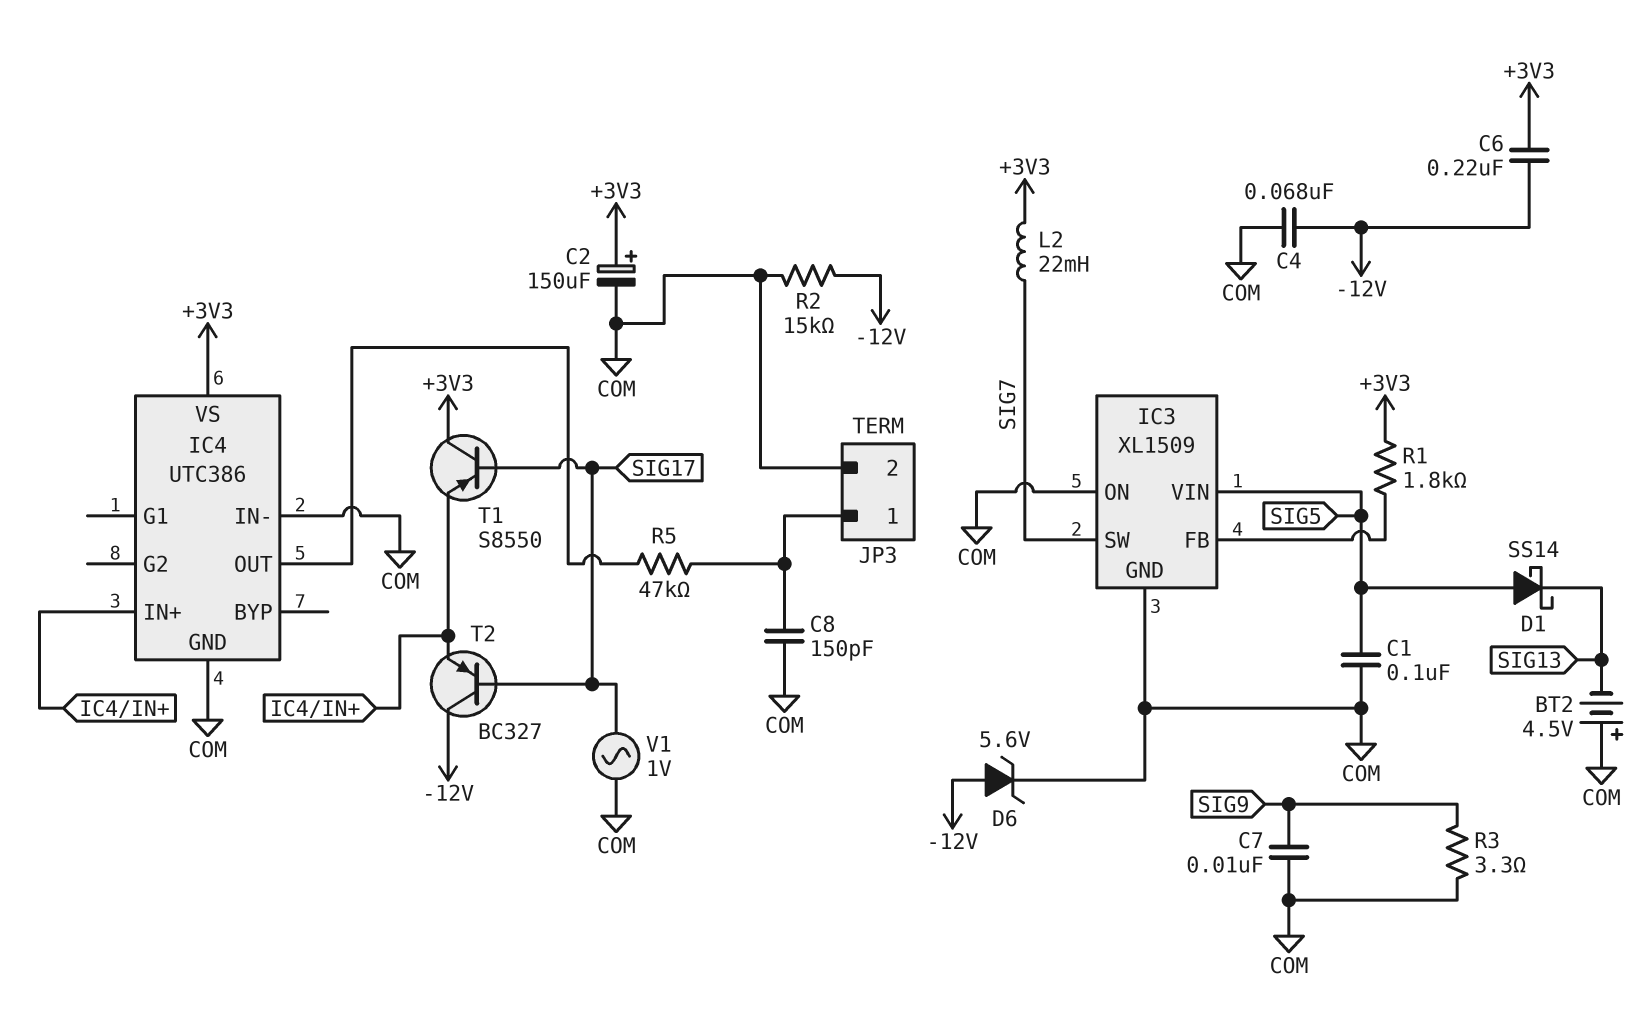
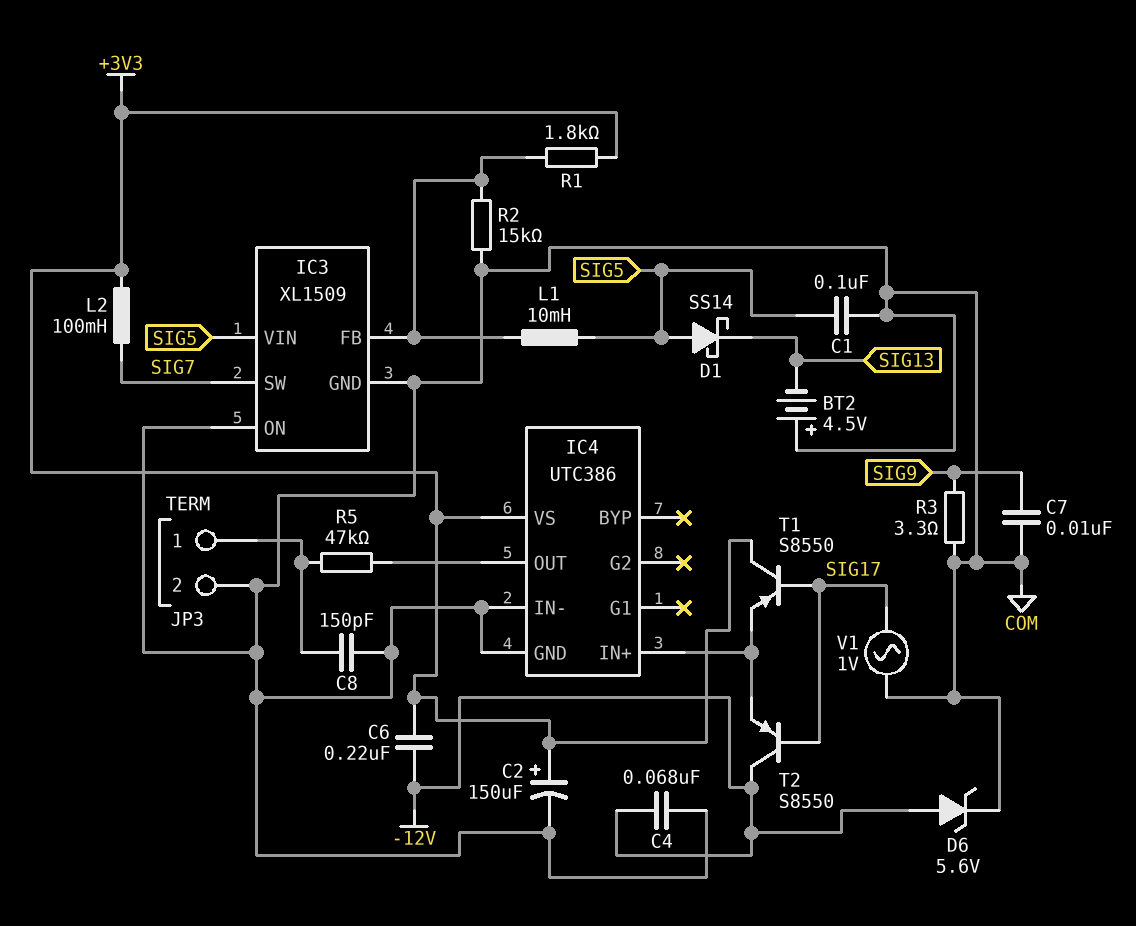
L1: none -> 10mH (IC3/FB, SIG5)
L2: 22mH (+3V3, SIG7) -> 100mH (+3V3, SIG7)
R2: 15k (-12V, COM) -> 15k (COM, IC3/FB)
T2: PNP BC327 (B SIG17, C -12V, E IC4/IN+) -> PNP S8550 (B SIG17, C -12V, E IC4/IN+)

